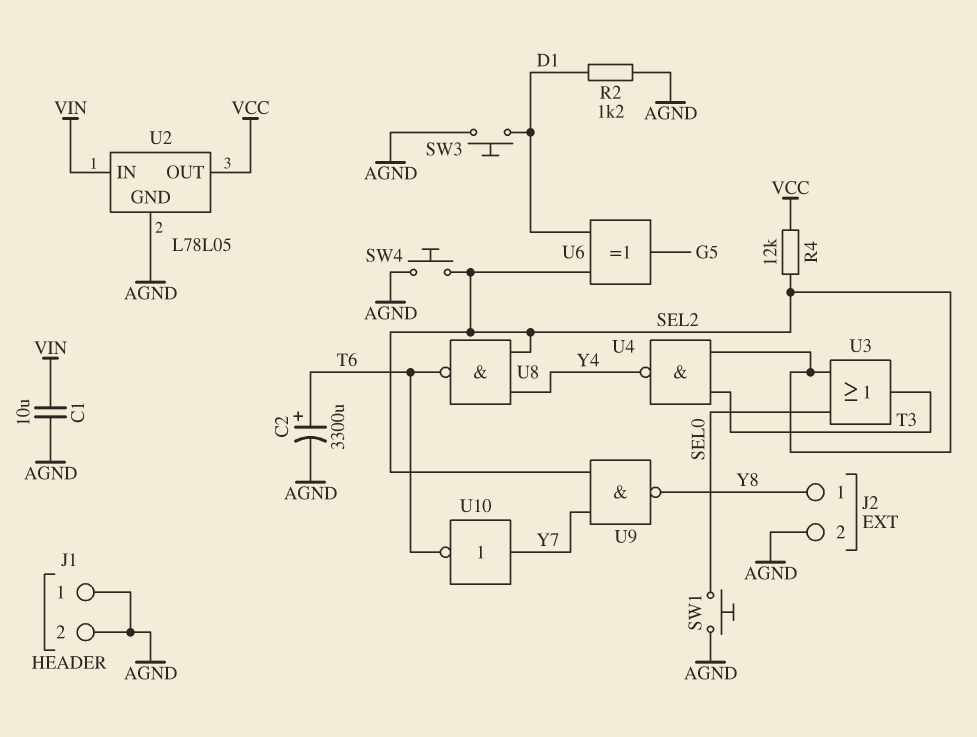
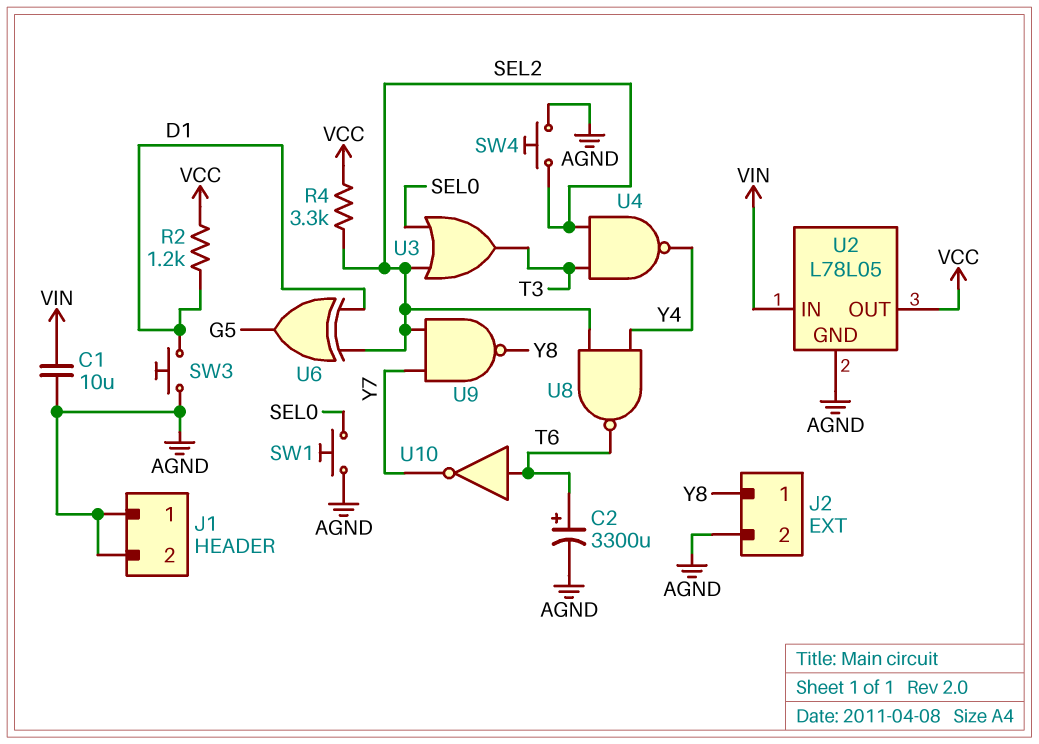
R2: 1.2k (AGND, D1) -> 1.2k (D1, VCC)
R4: 12k (SEL2, VCC) -> 3.3k (SEL2, VCC)
U10: NOT (in Y7, out T6) -> NOT (in T6, out Y7)

